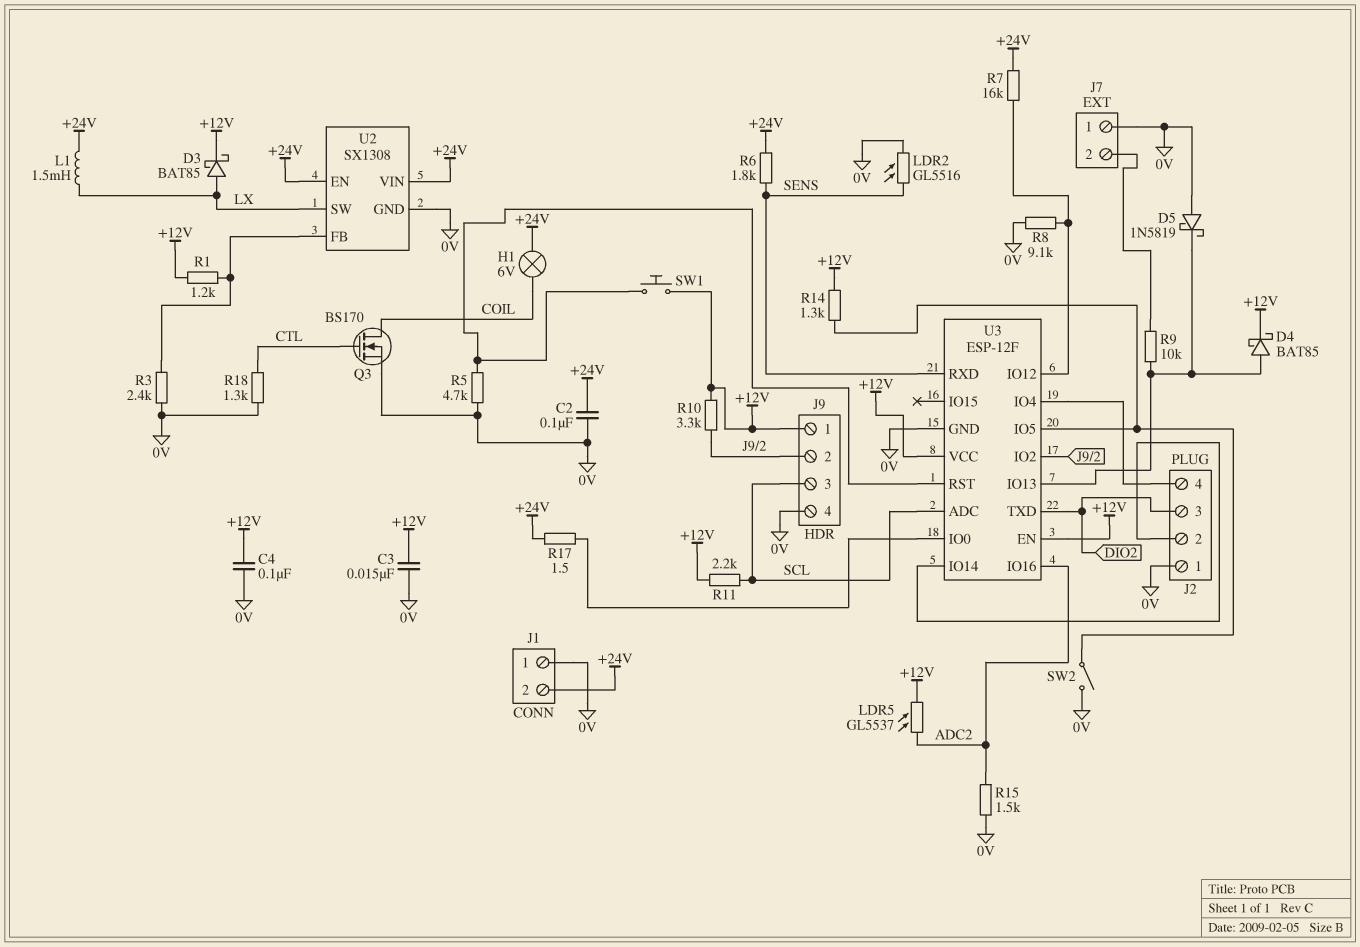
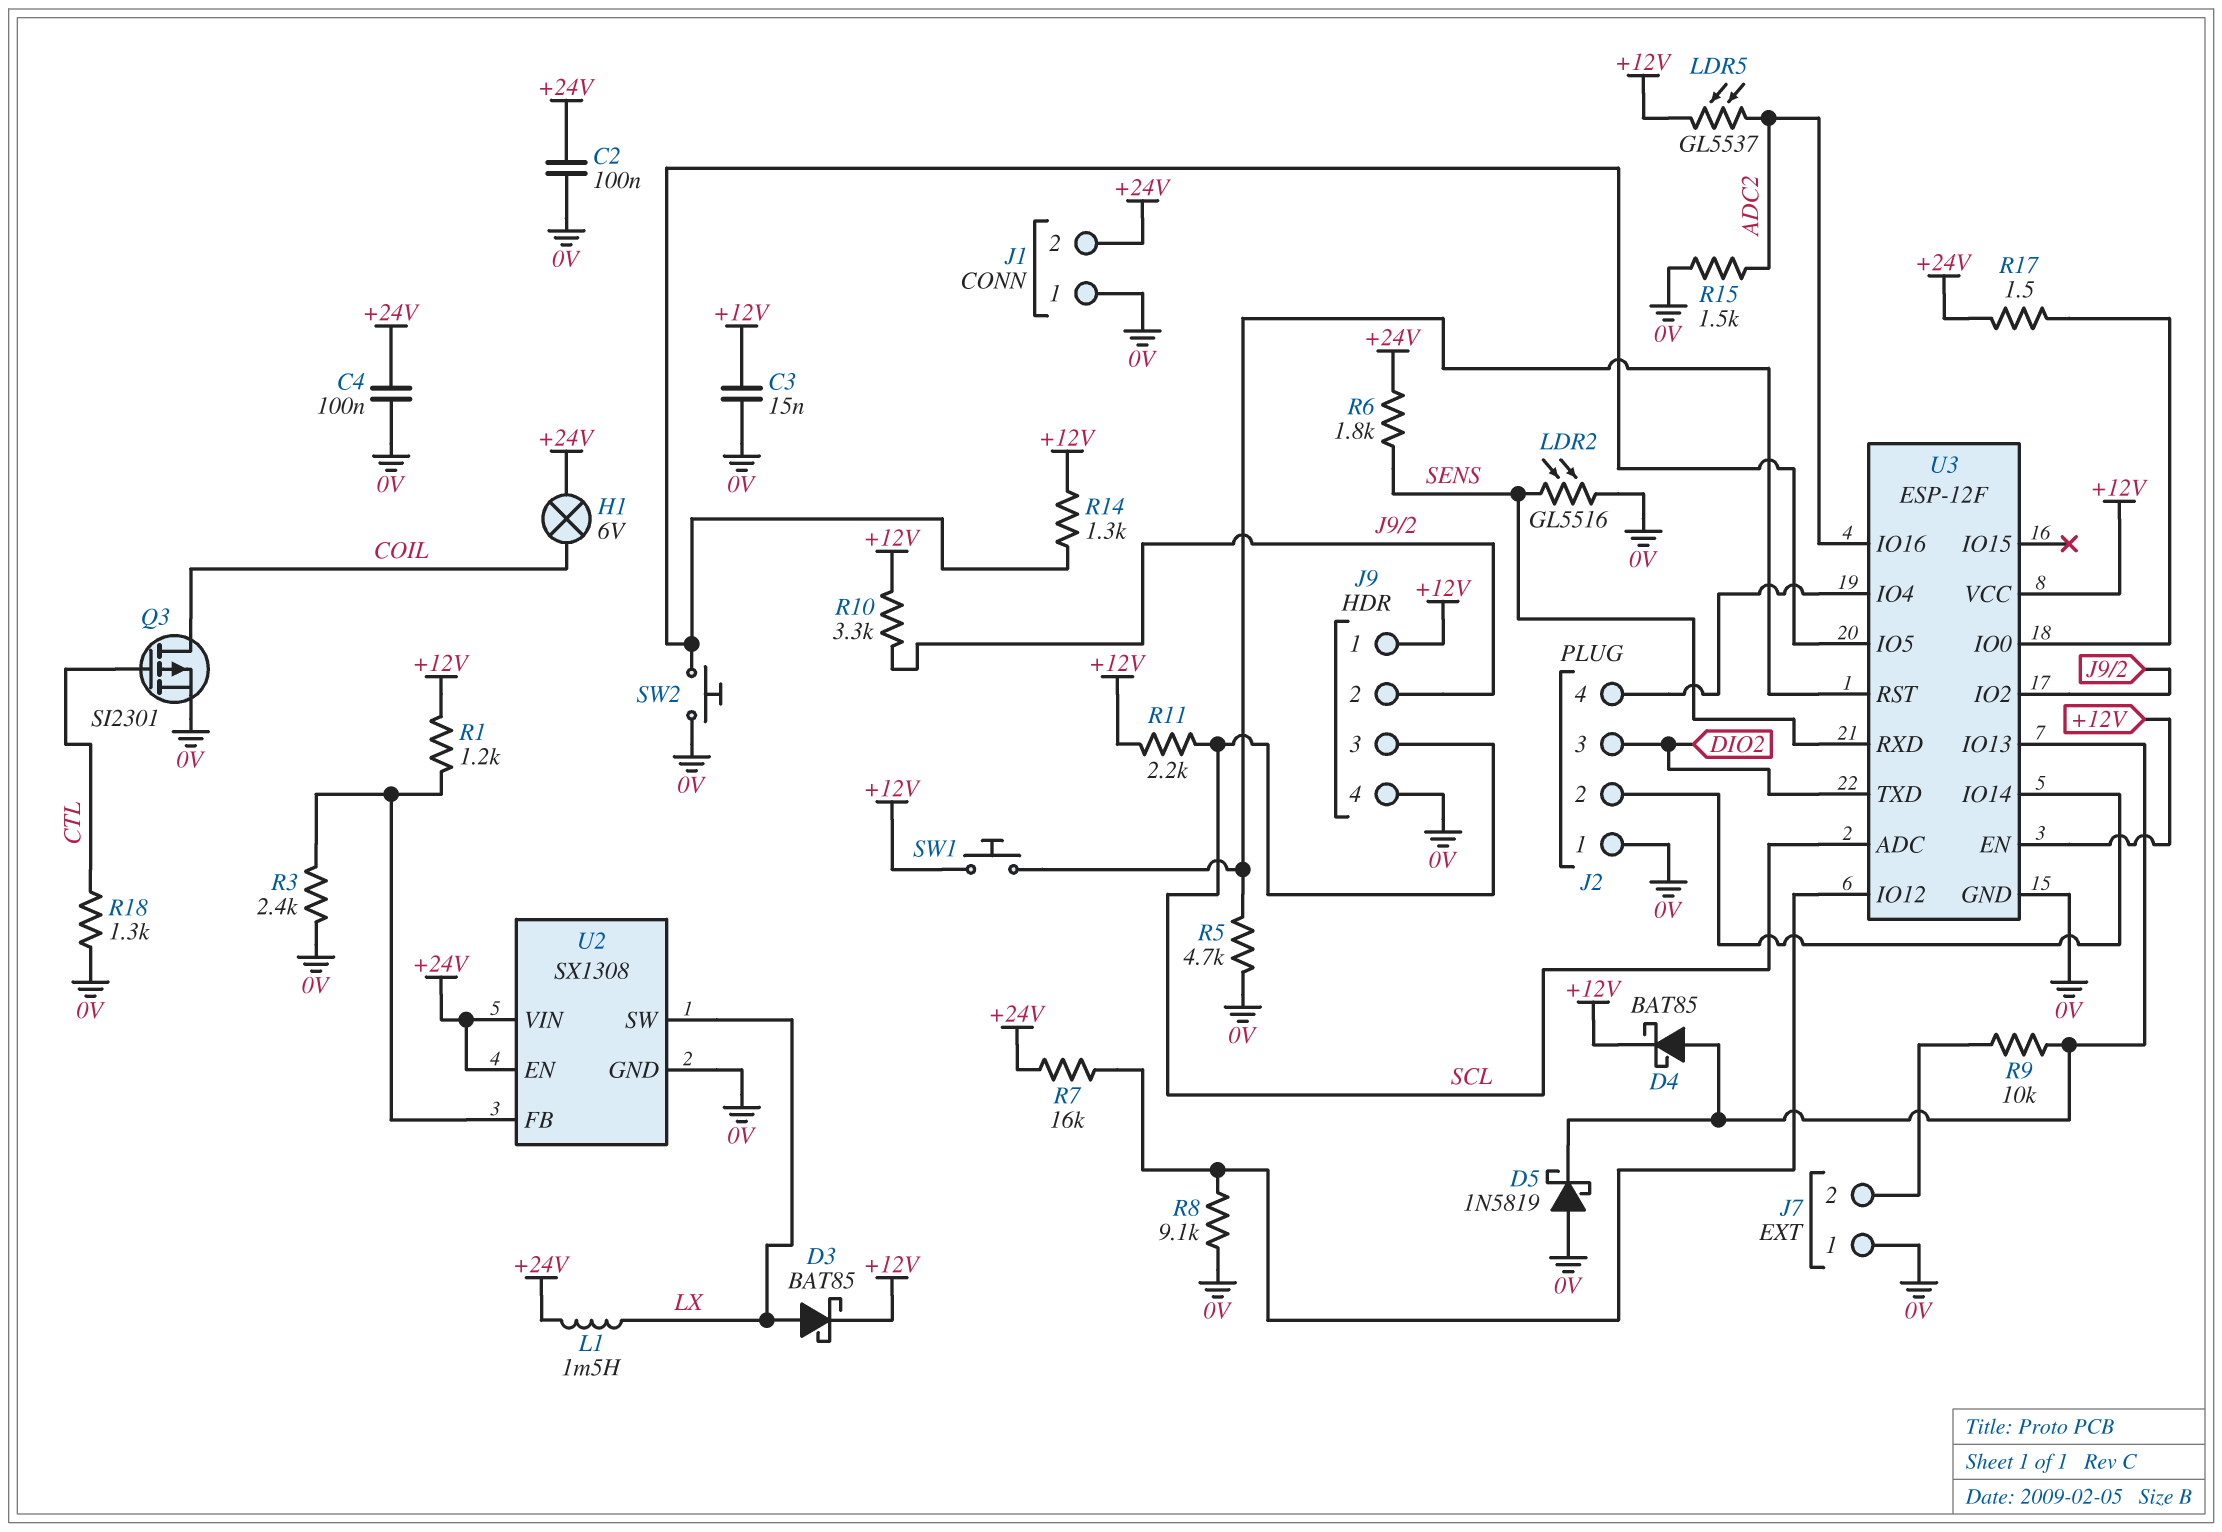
C4: 100nF (+12V, 0V) -> 100nF (+24V, 0V)
Q3: NMOS BS170 (G CTL, D COIL, S 0V) -> PMOS SI2301 (G CTL, D COIL, S 0V)
SW2: switch (0V, U3/IO5) -> button (0V, U3/IO5)

